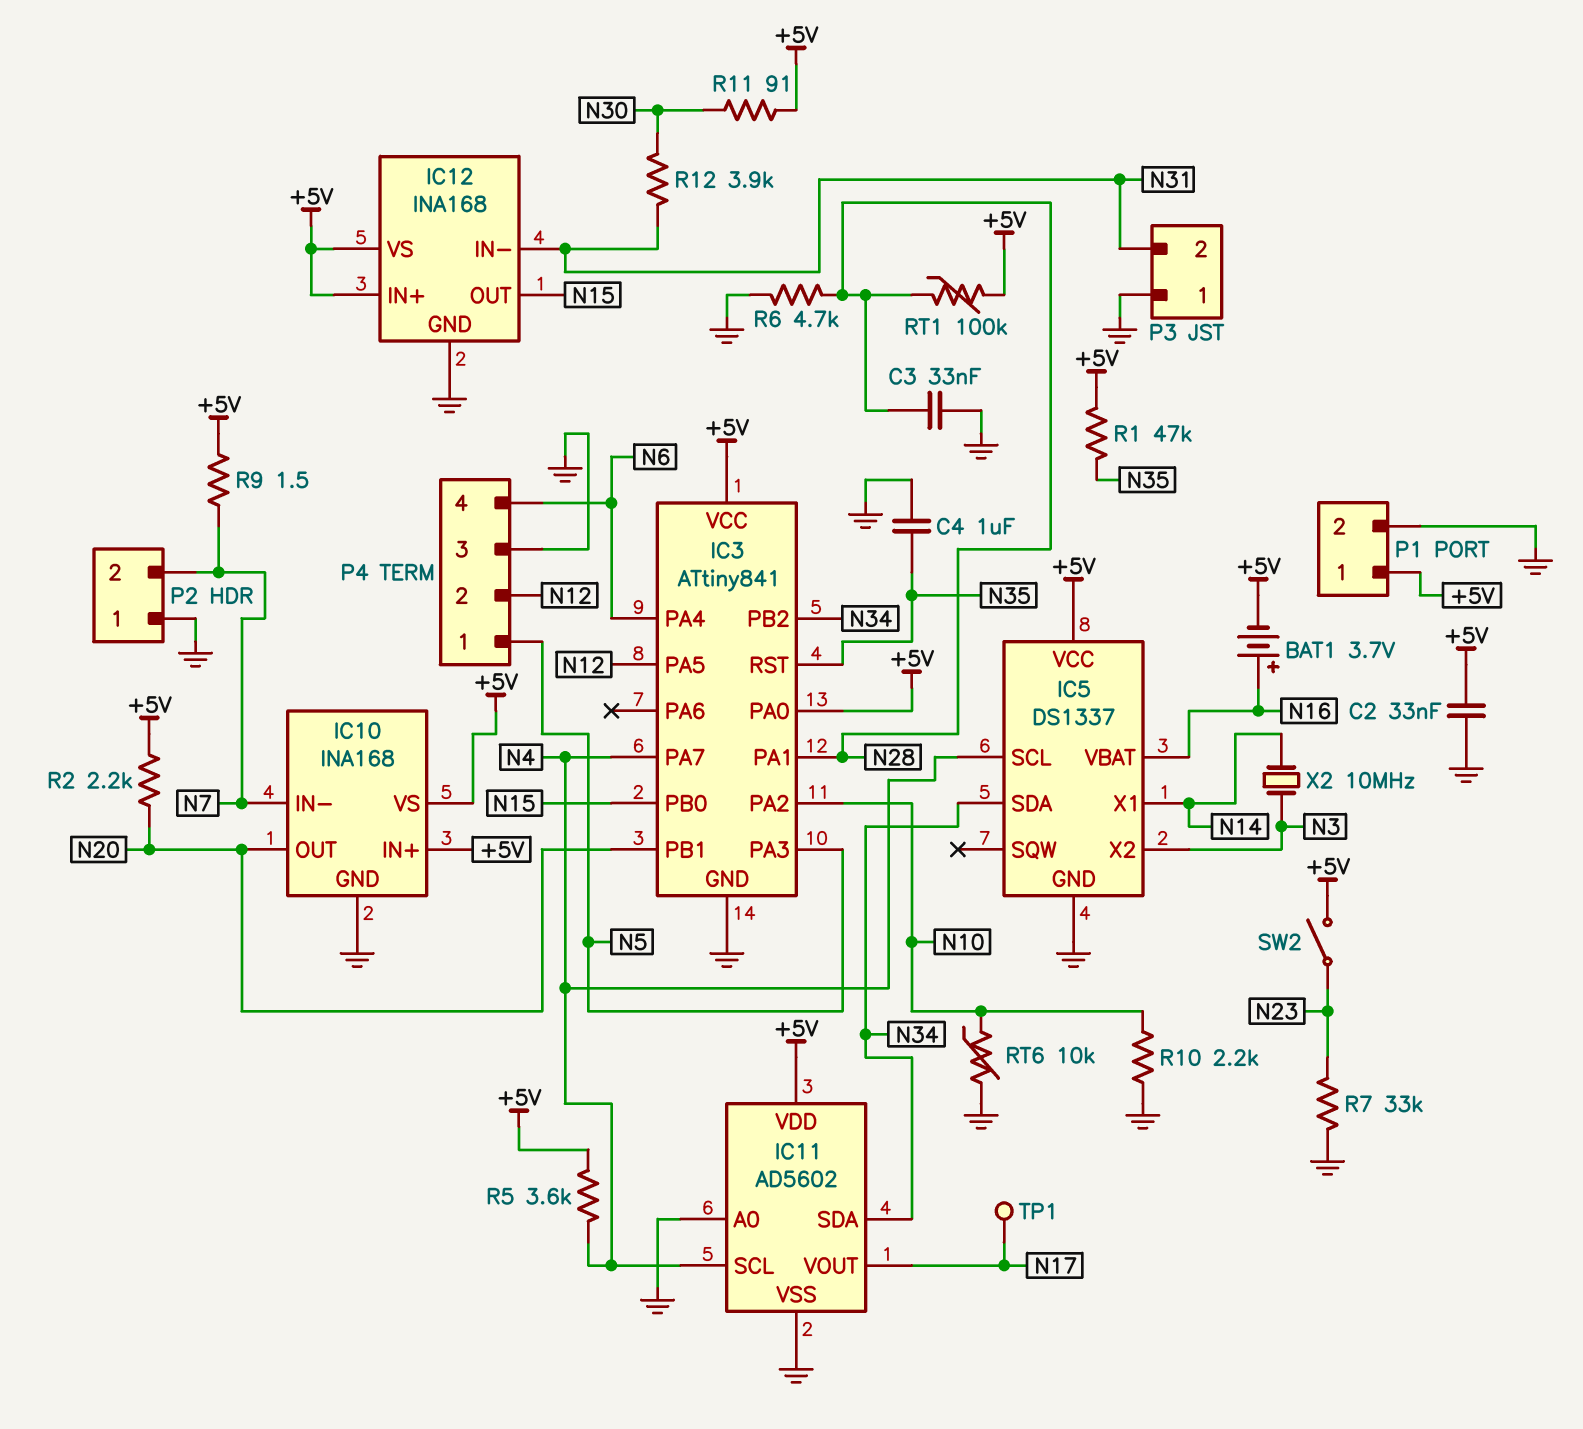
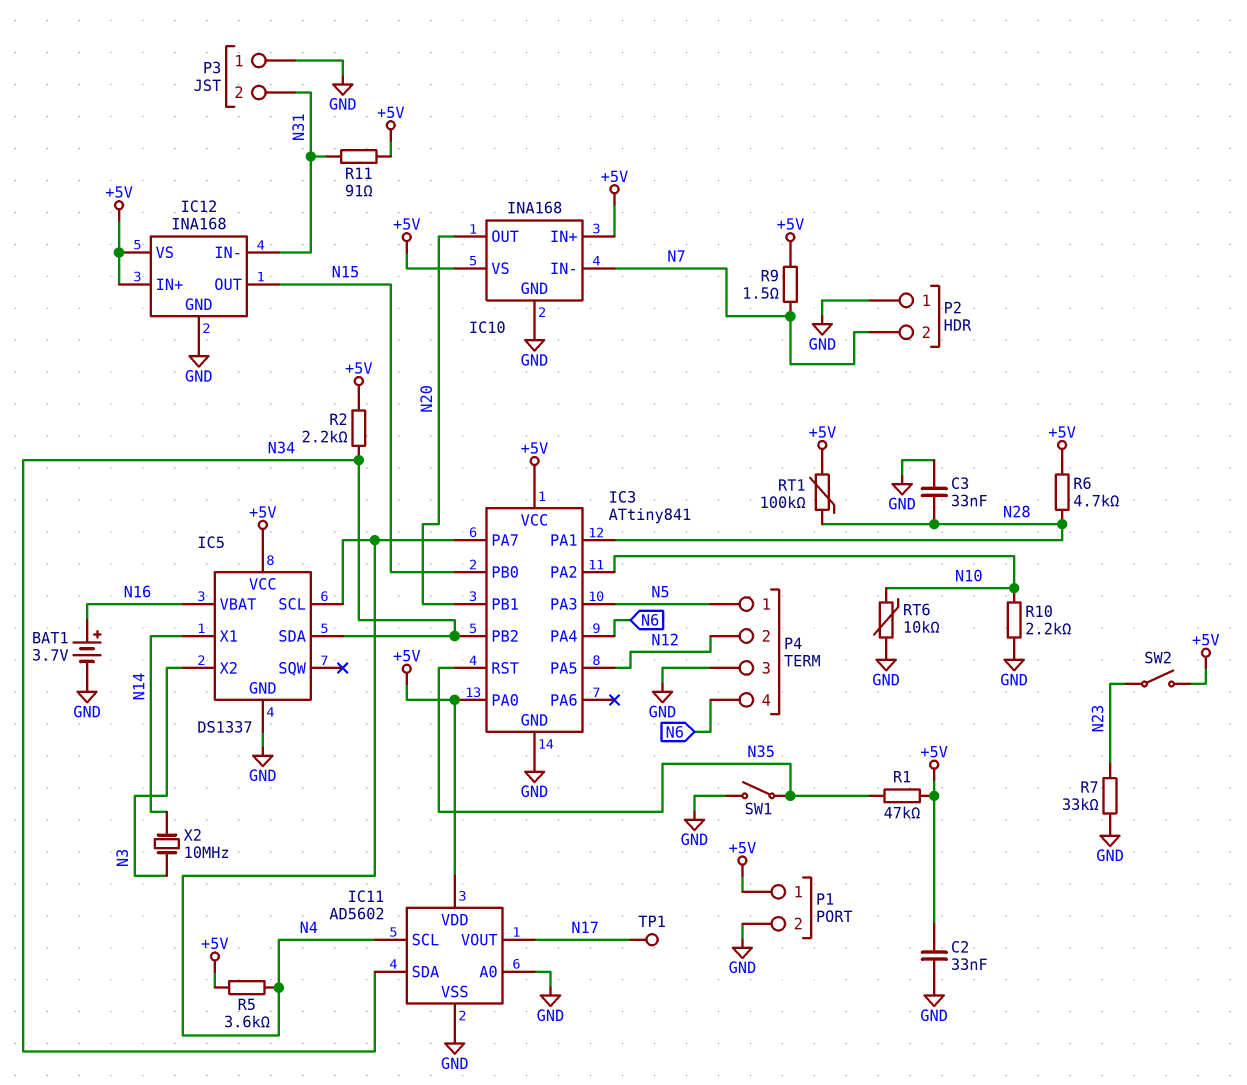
BAT1: 3.7V (plus N16, minus +5V) -> 3.7V (plus N16, minus GND)
C4: 1uF (GND, N35) -> none
R2: 2.2k (+5V, N20) -> 2.2k (+5V, N34)
R6: 4.7k (GND, N28) -> 4.7k (+5V, N28)
R11: 91 (+5V, N30) -> 91 (+5V, N31)
R12: 3.9k (N30, N31) -> none
SW1: none -> switch (GND, N35)

